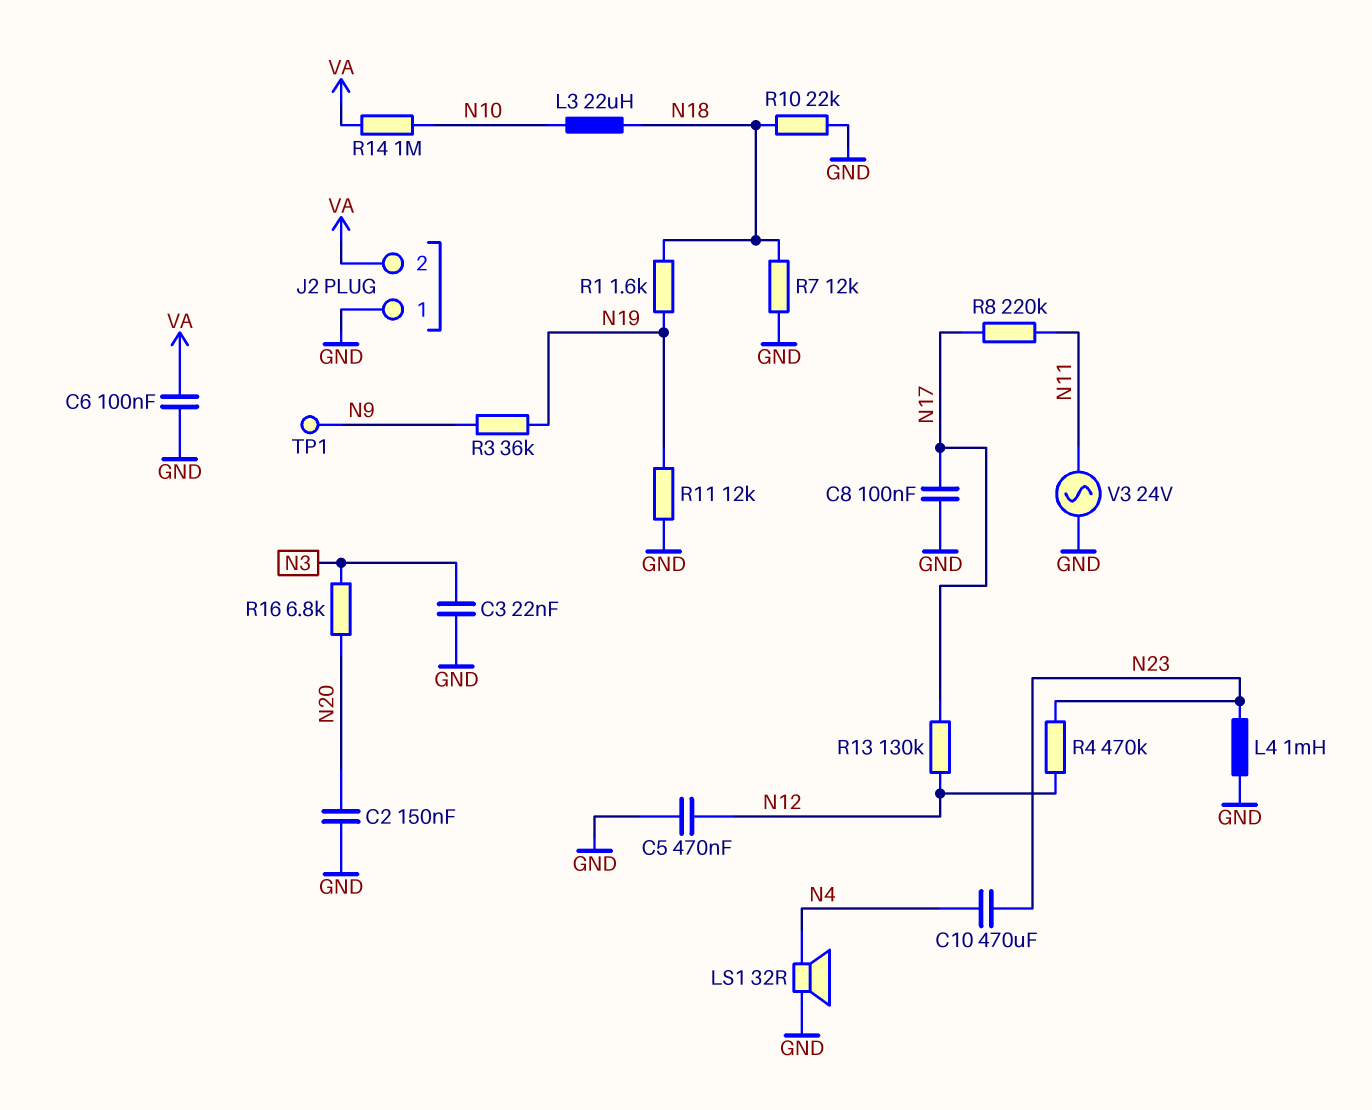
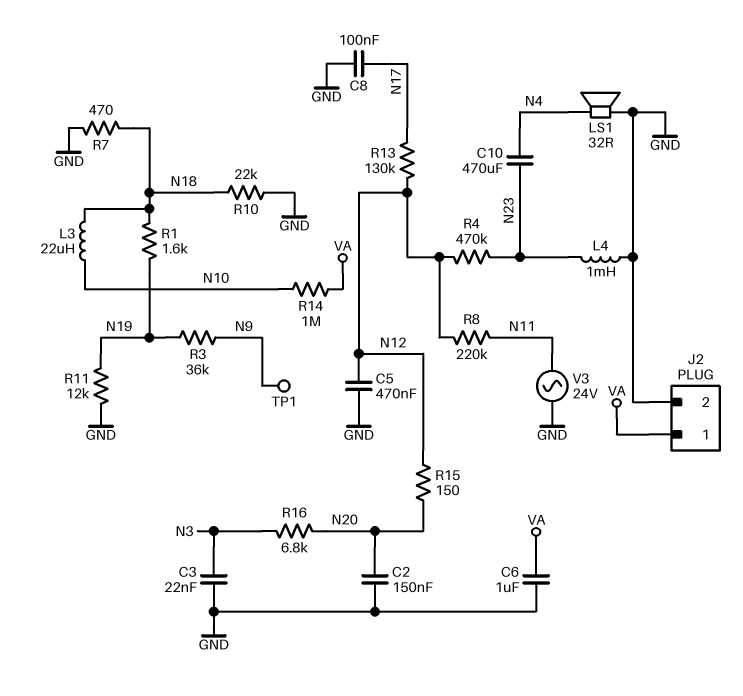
C6: 100nF (GND, VA) -> 1uF (GND, VA)
J2 pin 1: GND -> VA
J2 pin 2: VA -> GND
R7: 12k (GND, N18) -> 470 (GND, N18)
R8: 220k (N11, N17) -> 220k (N11, N12)
R15: none -> 150 (N12, N20)

